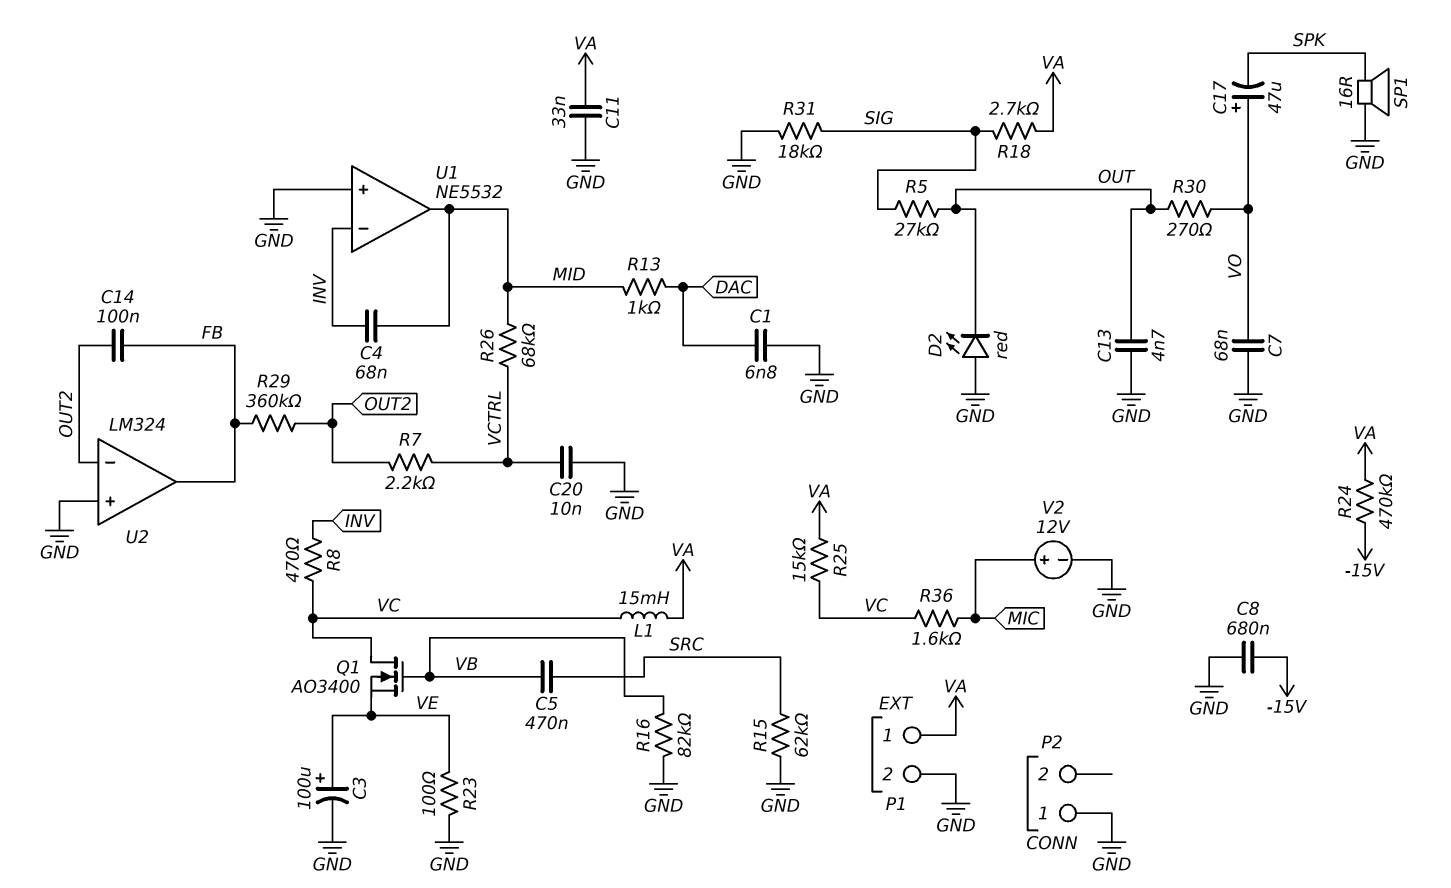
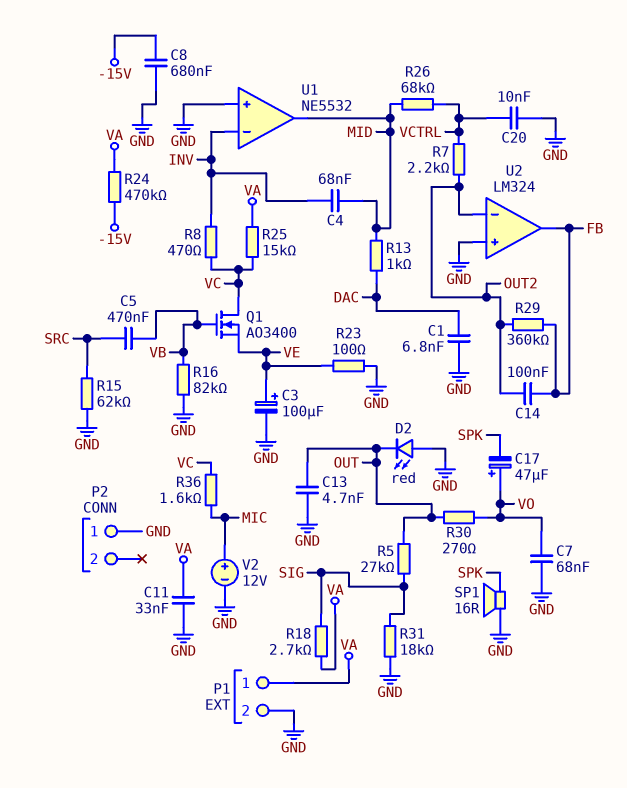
L1: 15mH (VA, VC) -> none

